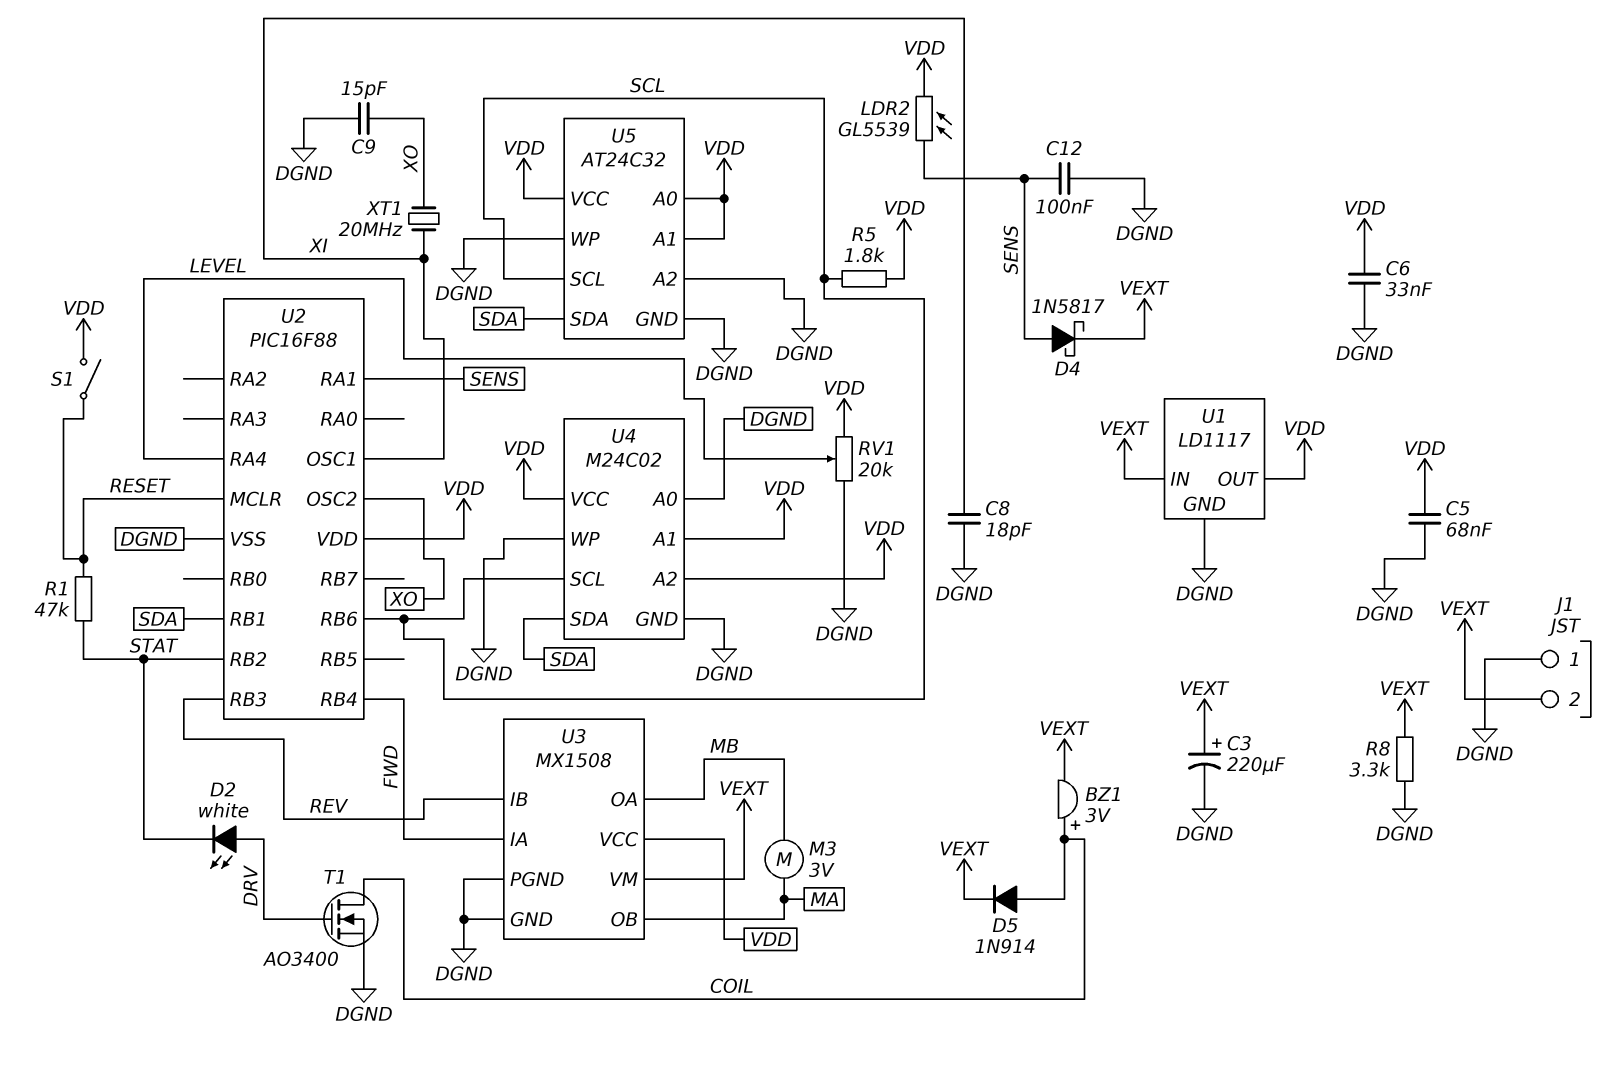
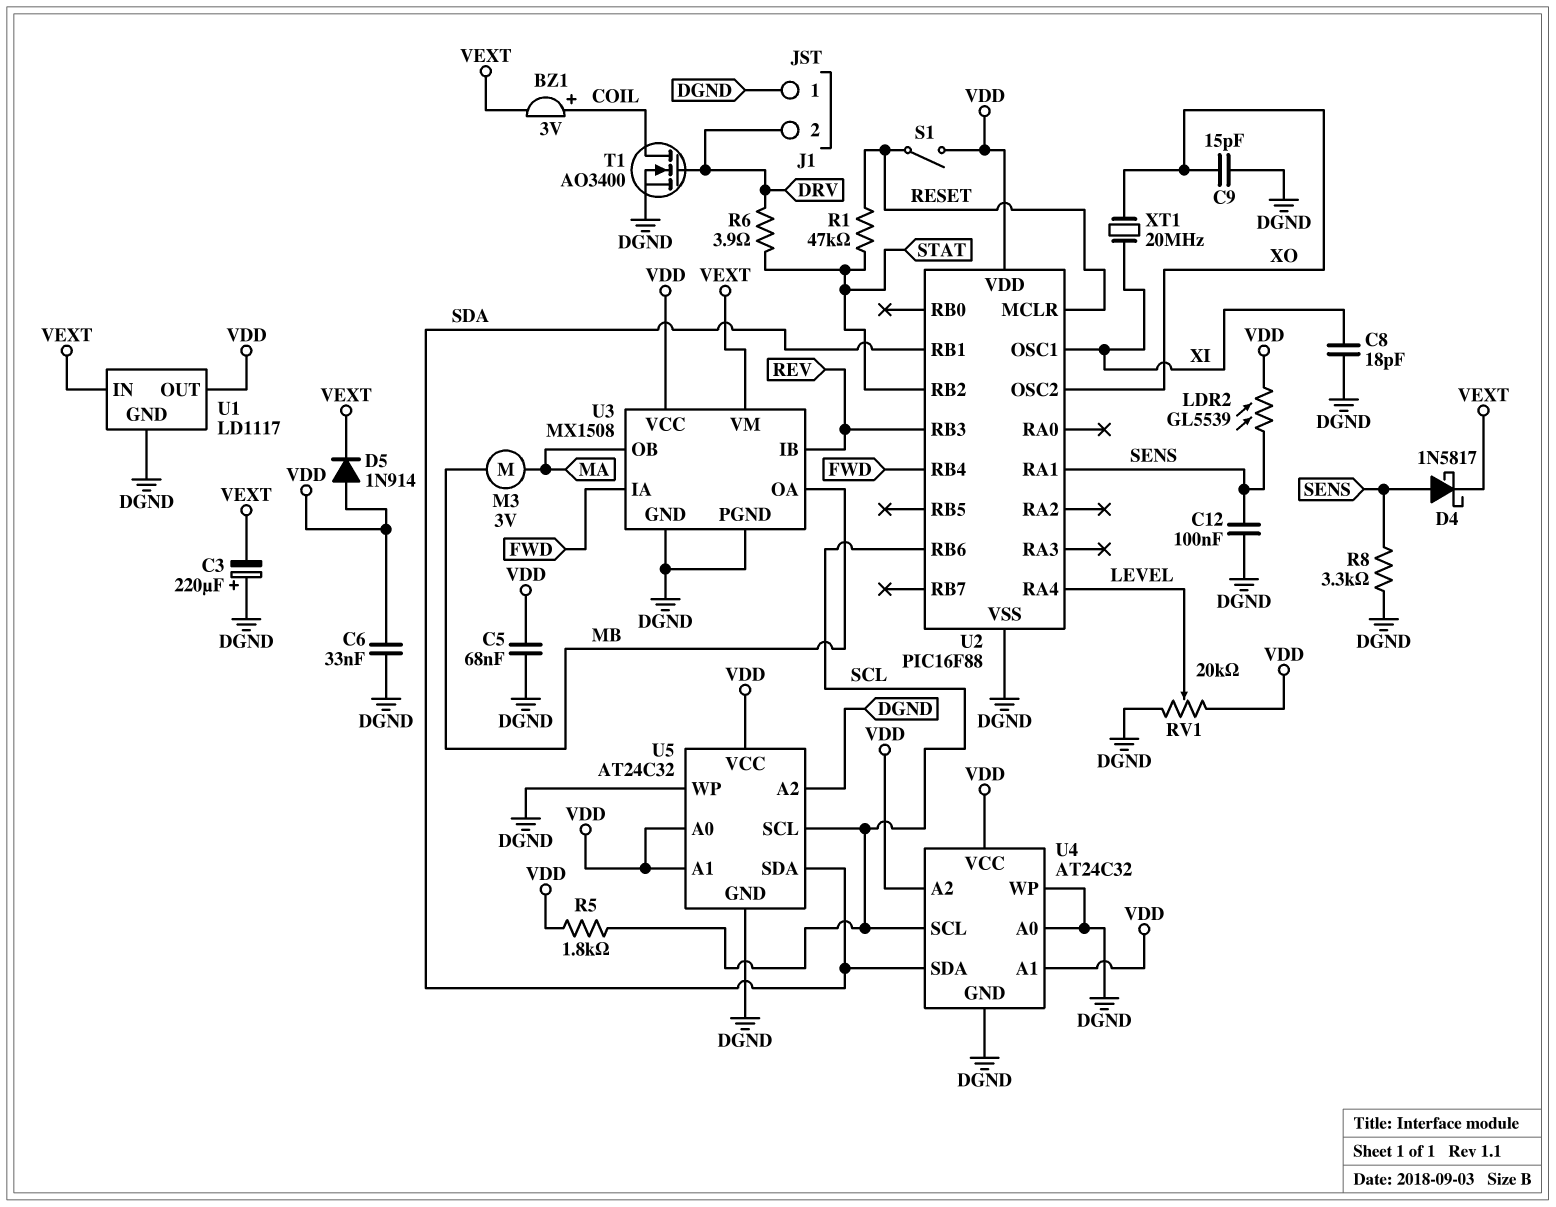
C3: 220uF (plus VEXT, minus DGND) -> 220uF (plus DGND, minus VEXT)
D2: LED white (A DRV, K STAT) -> none
D5: diode 1N914 (A COIL, K VEXT) -> diode 1N914 (A VDD, K VEXT)
J1 pin 2: VEXT -> DRV
R6: none -> 3.9 (DRV, STAT)
R8: 3.3k (DGND, VEXT) -> 3.3k (DGND, SENS)
U4: M24C02 -> AT24C32

